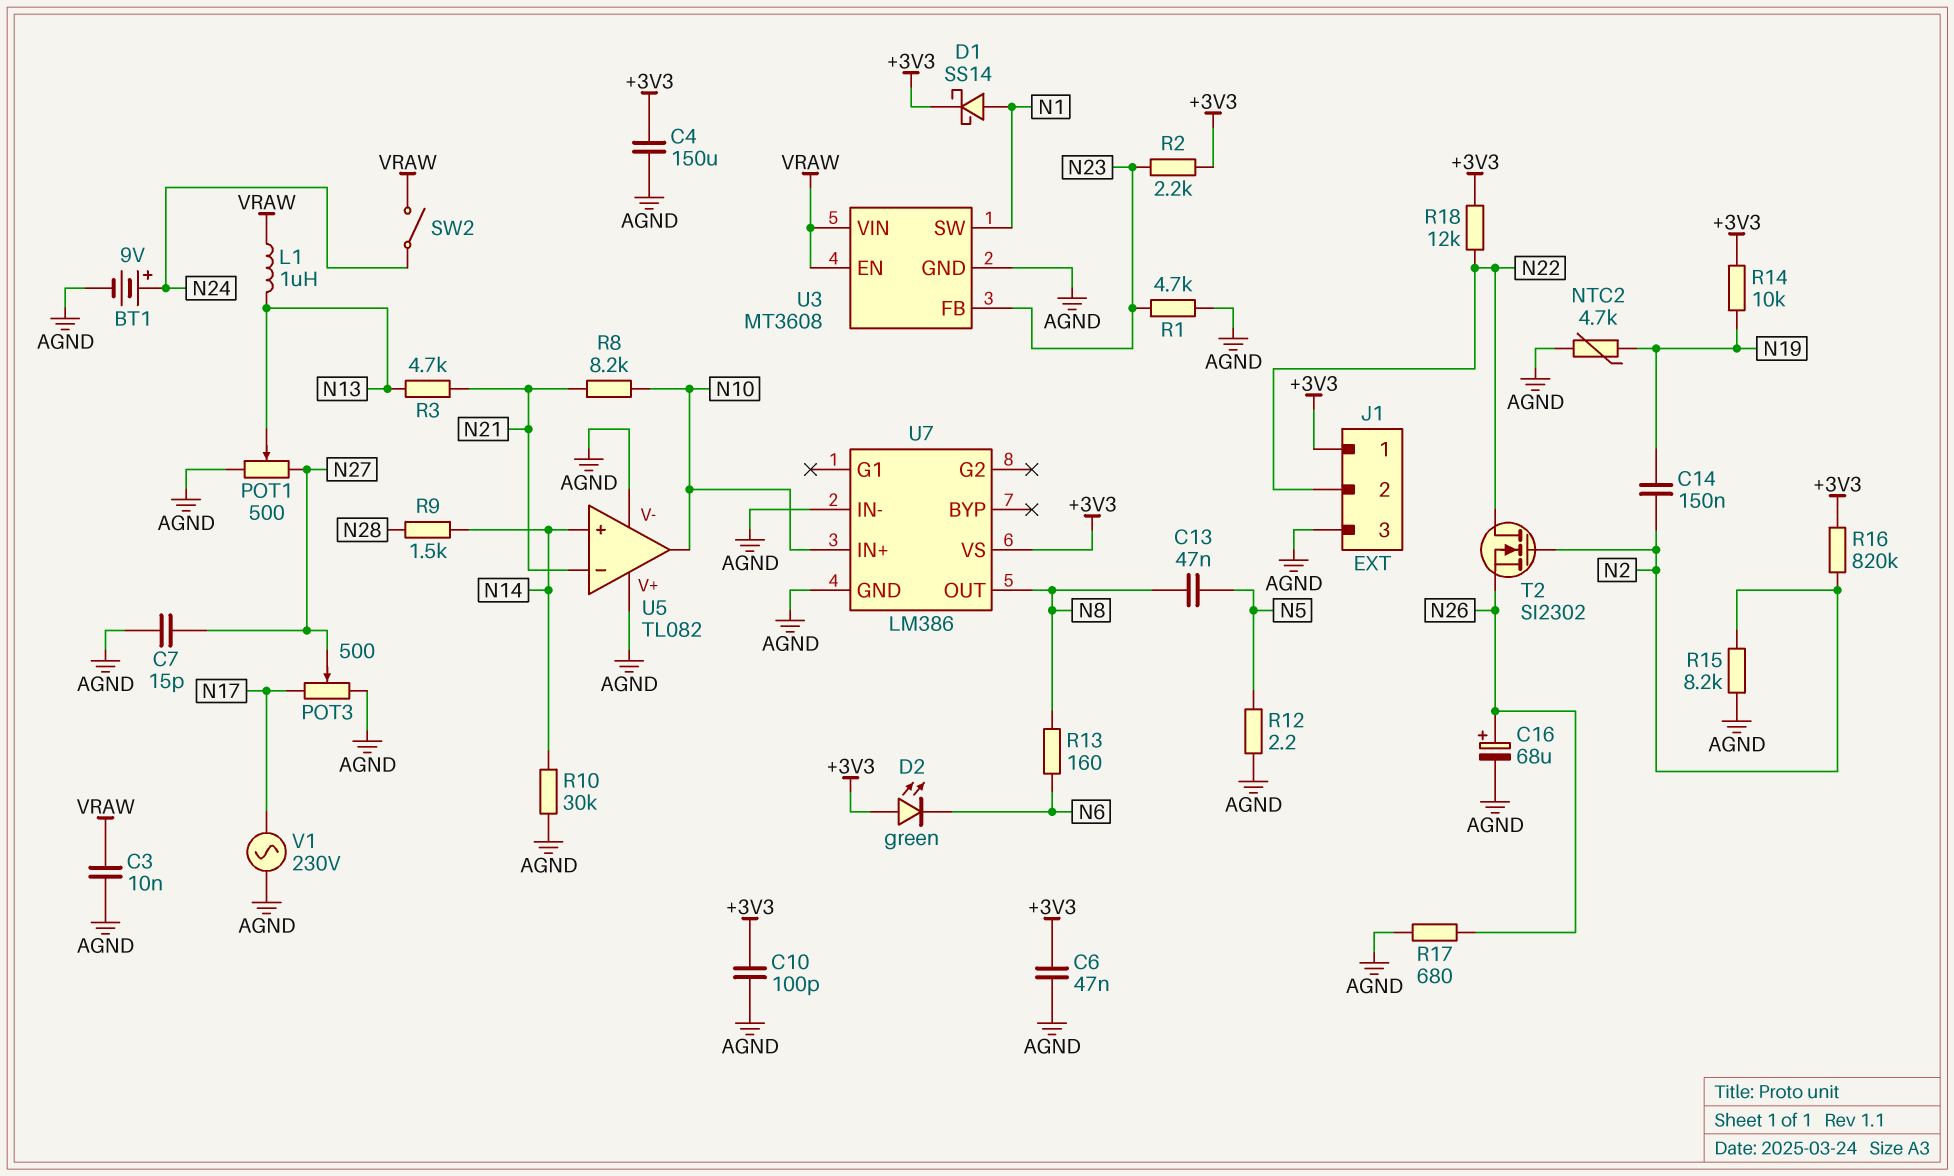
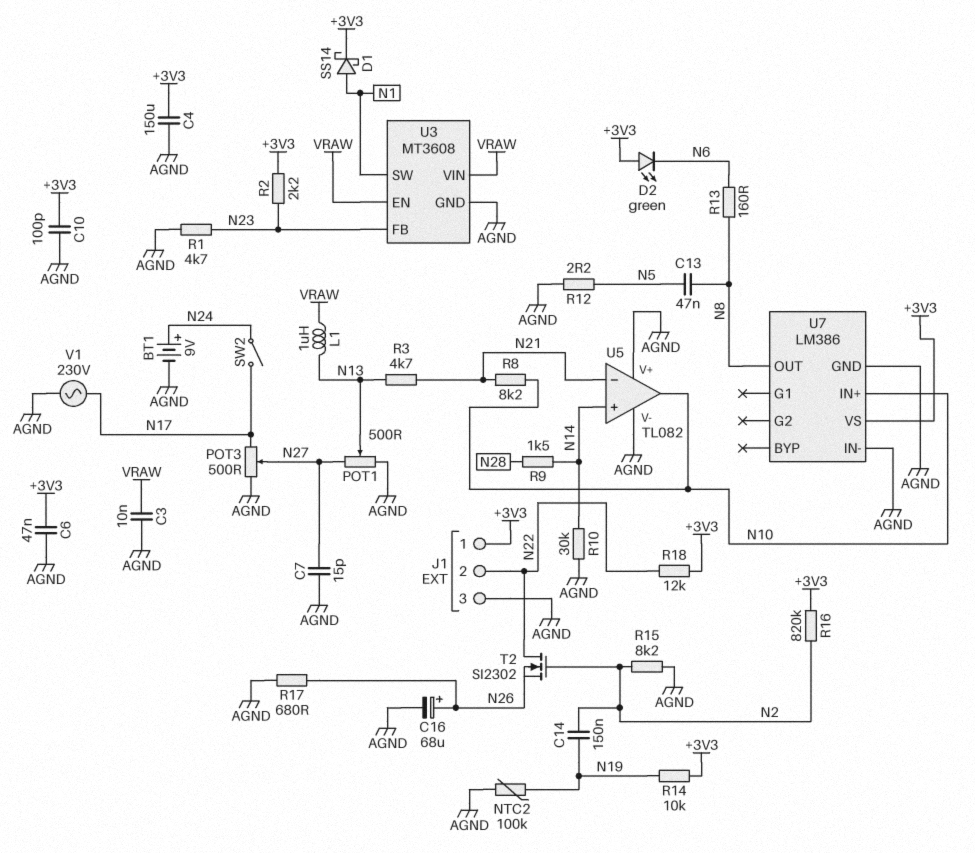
NTC2: 4.7k (AGND, N19) -> 100k (AGND, N19)
SW2: switch (N24, VRAW) -> switch (N17, N24)

